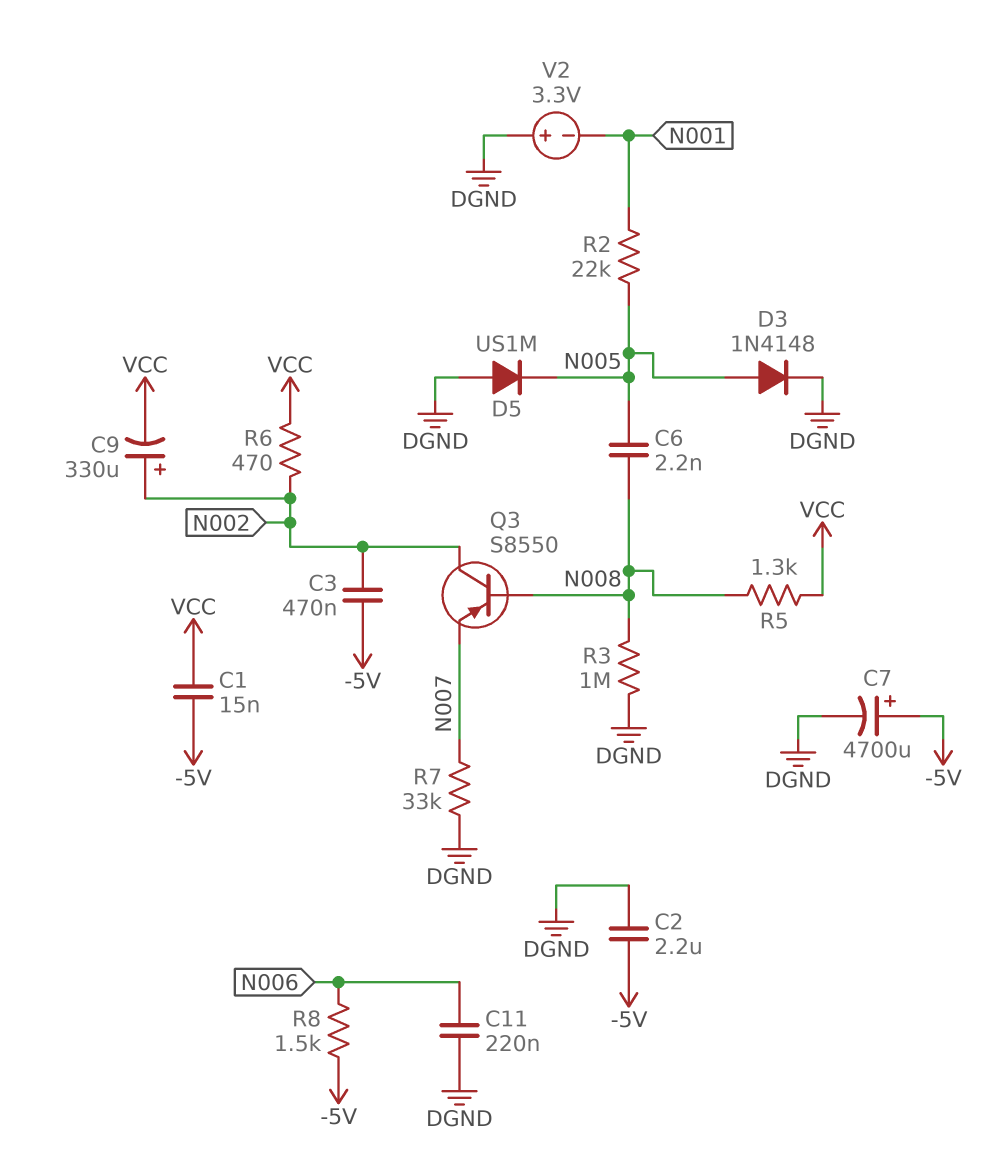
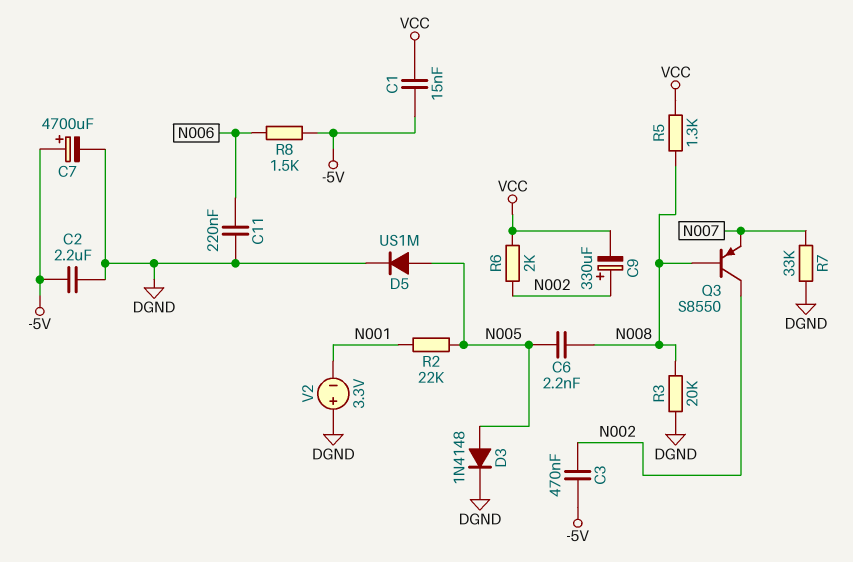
D5: diode US1M (A DGND, K N005) -> diode US1M (A N005, K DGND)
R3: 1M (DGND, N008) -> 20k (DGND, N008)
R6: 470 (N002, VCC) -> 2k (N002, VCC)

